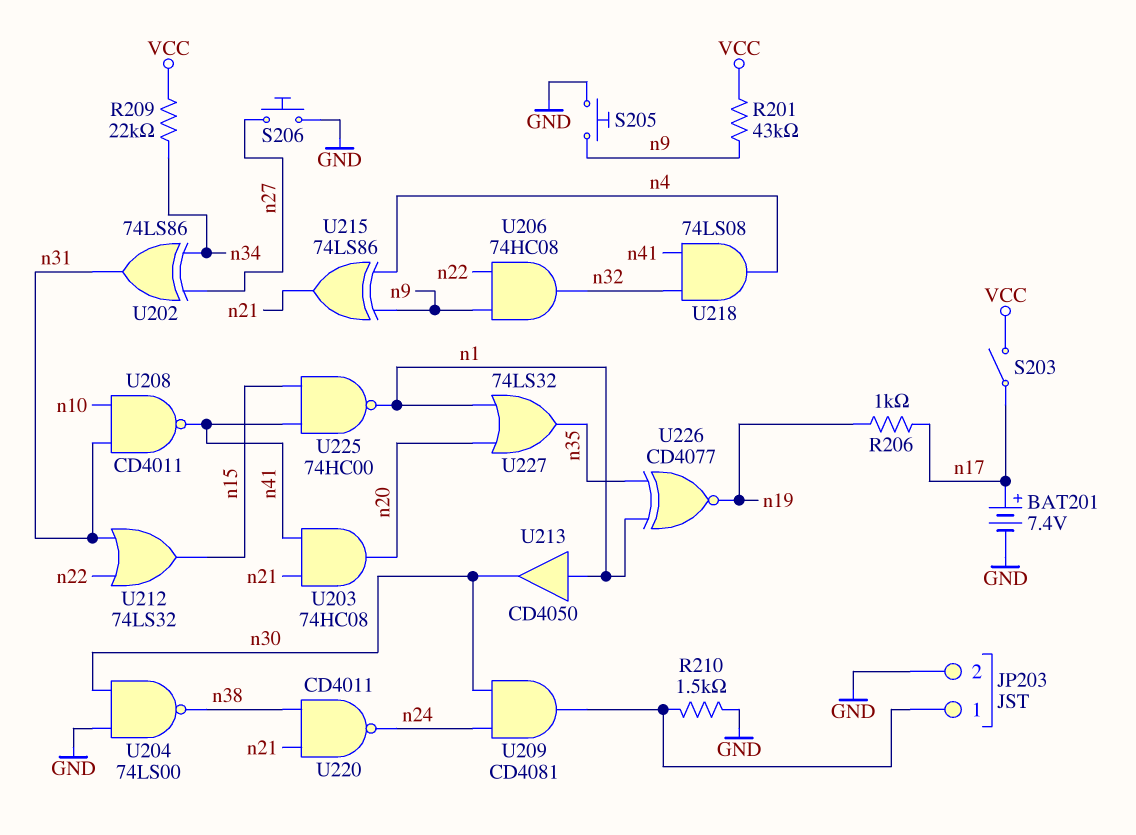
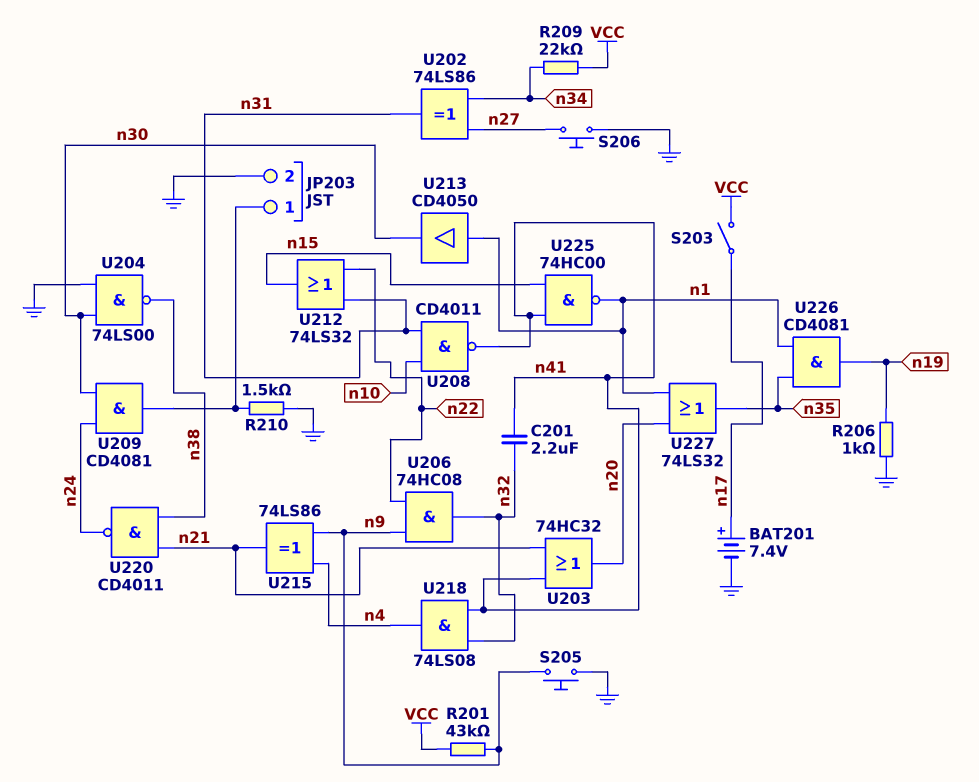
C201: none -> 2.2uF (n32, n41)
R206: 1k (n17, n19) -> 1k (GND, n19)
U203: AND 74HC08 (in n21, in n41, out n20) -> OR 74HC32 (in n21, in n41, out n20)
U226: XNOR CD4077 (in n1, in n35, out n19) -> AND CD4081 (in n1, in n35, out n19)

